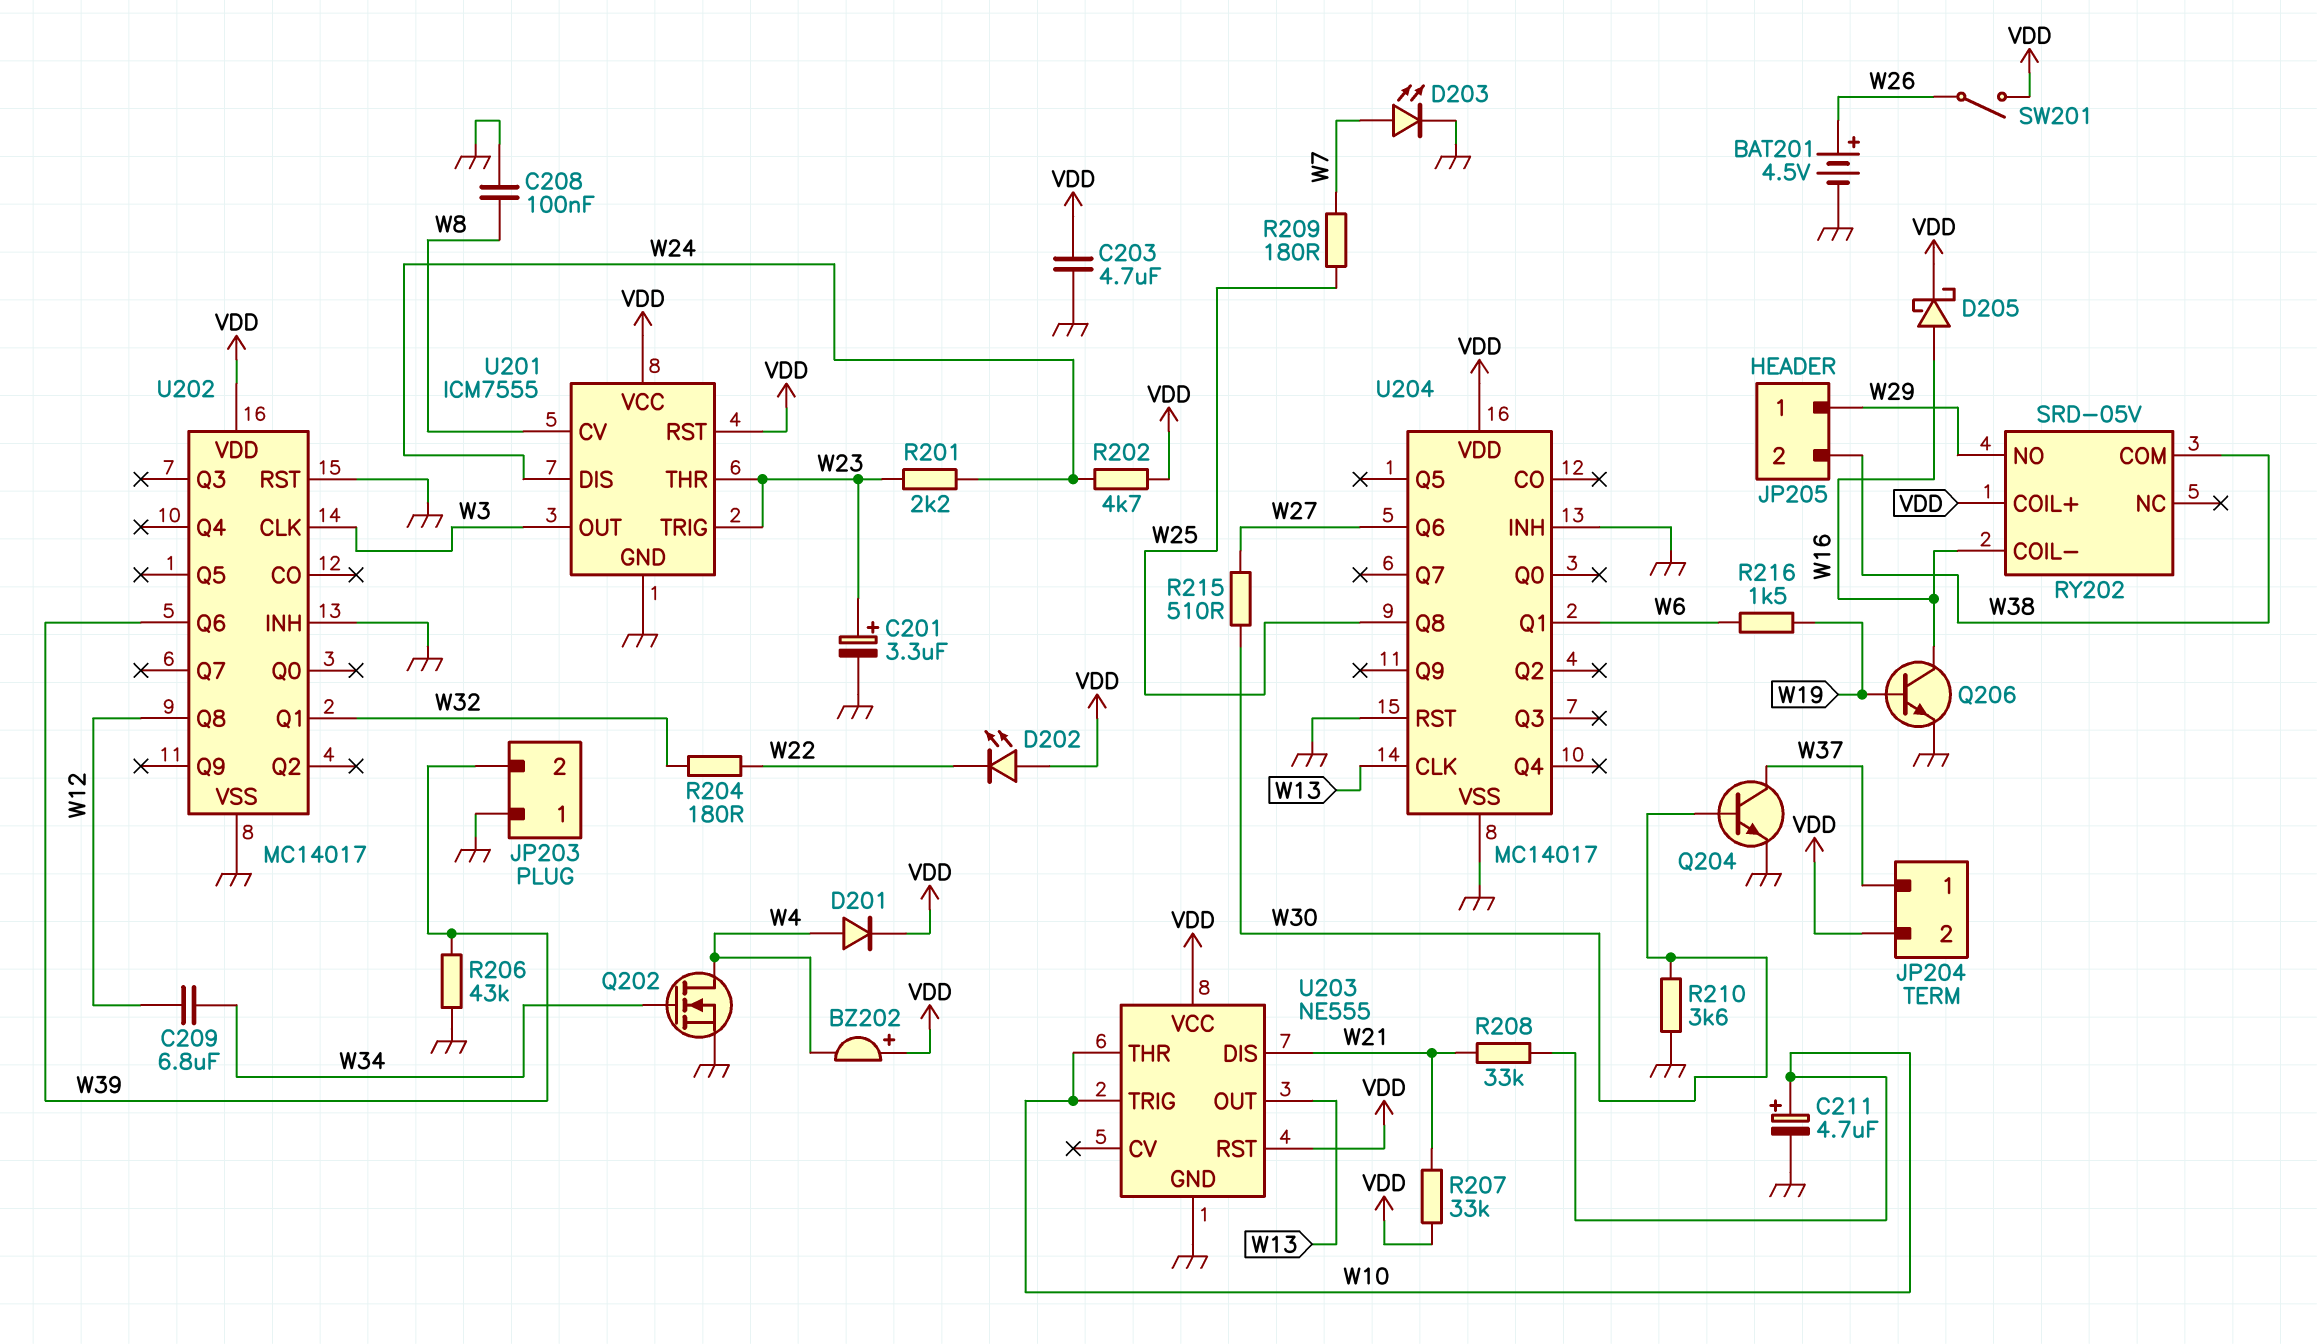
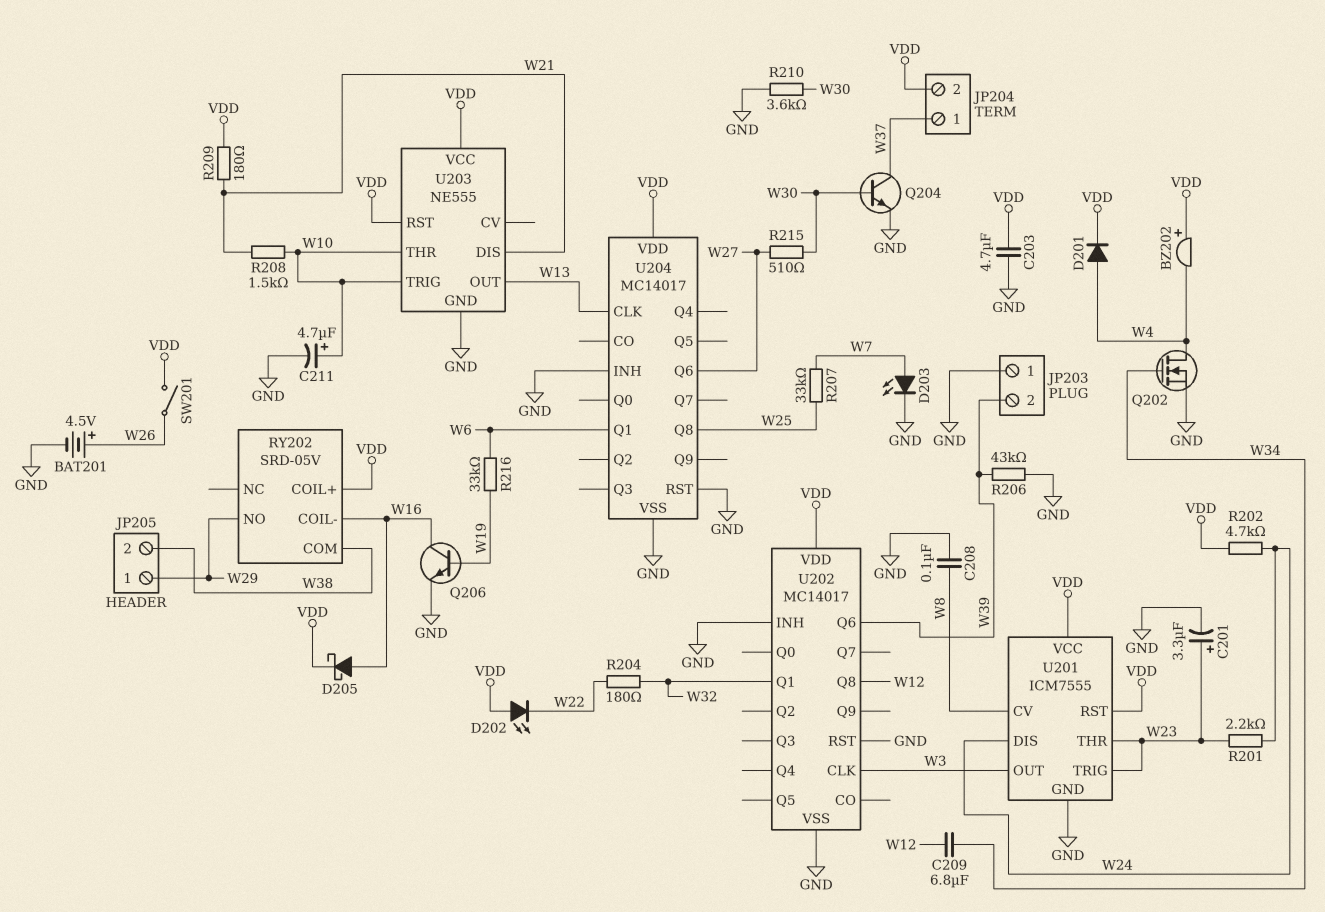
R207: 33k (VDD, W21) -> 33k (W7, W25)
R208: 33k (W10, W21) -> 1.5k (W10, W21)
R209: 180 (W7, W25) -> 180 (VDD, W21)
R216: 1.5k (W6, W19) -> 33k (W6, W19)

